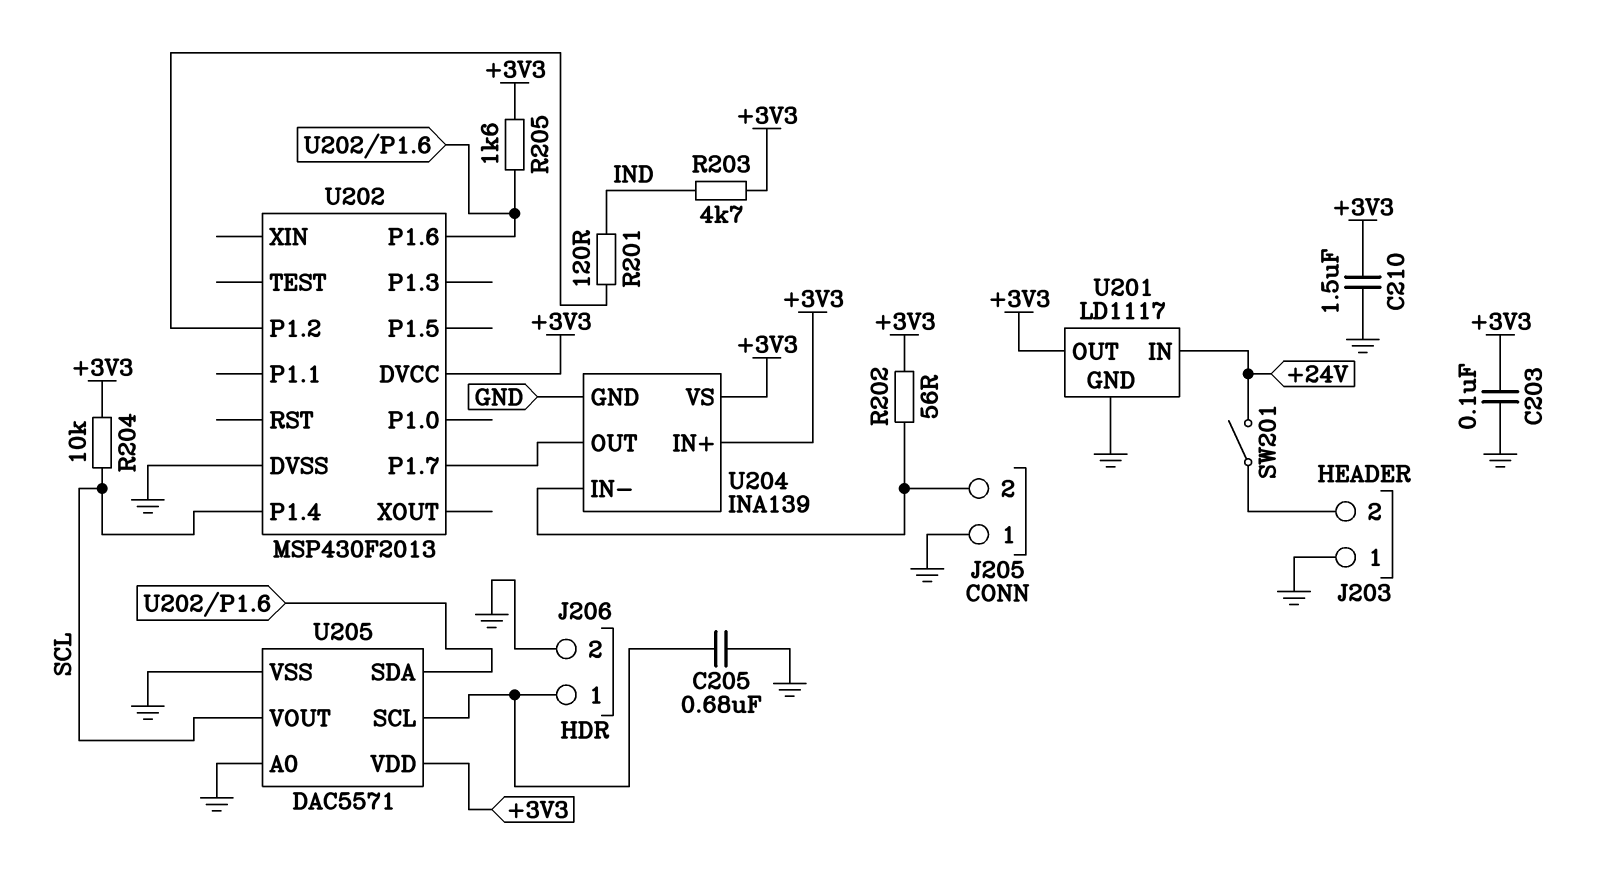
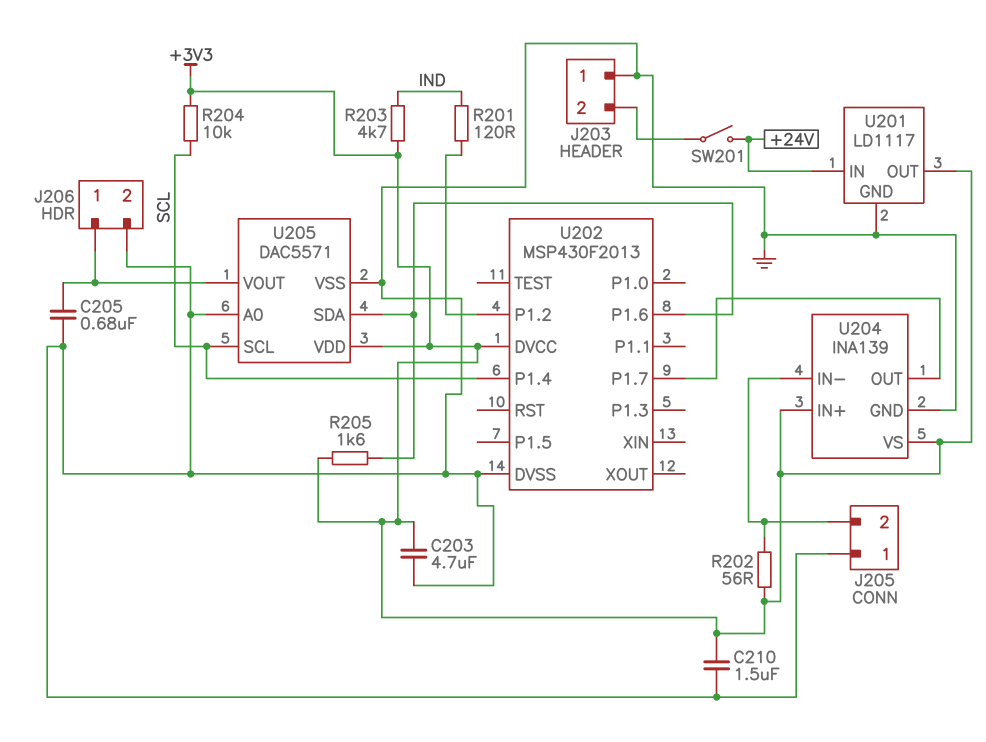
C203: 100nF (+3V3, GND) -> 4.7uF (+3V3, GND)
U205 pin SCL: J206/1 -> SCL
U205 pin VOUT: SCL -> J206/1

